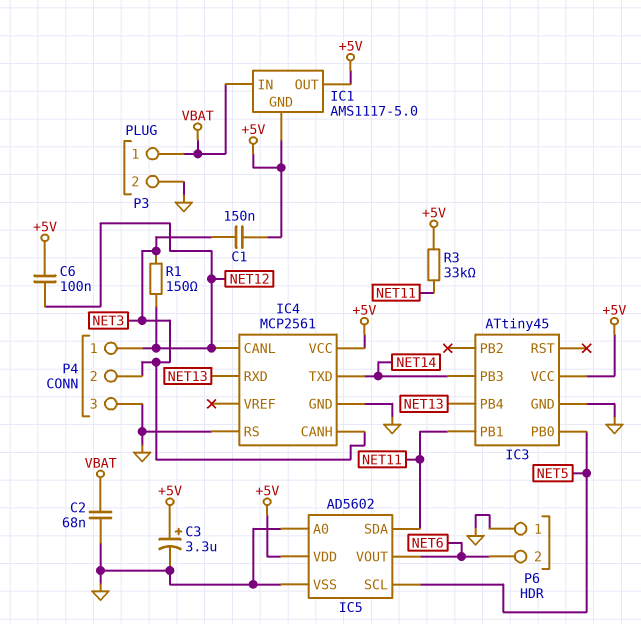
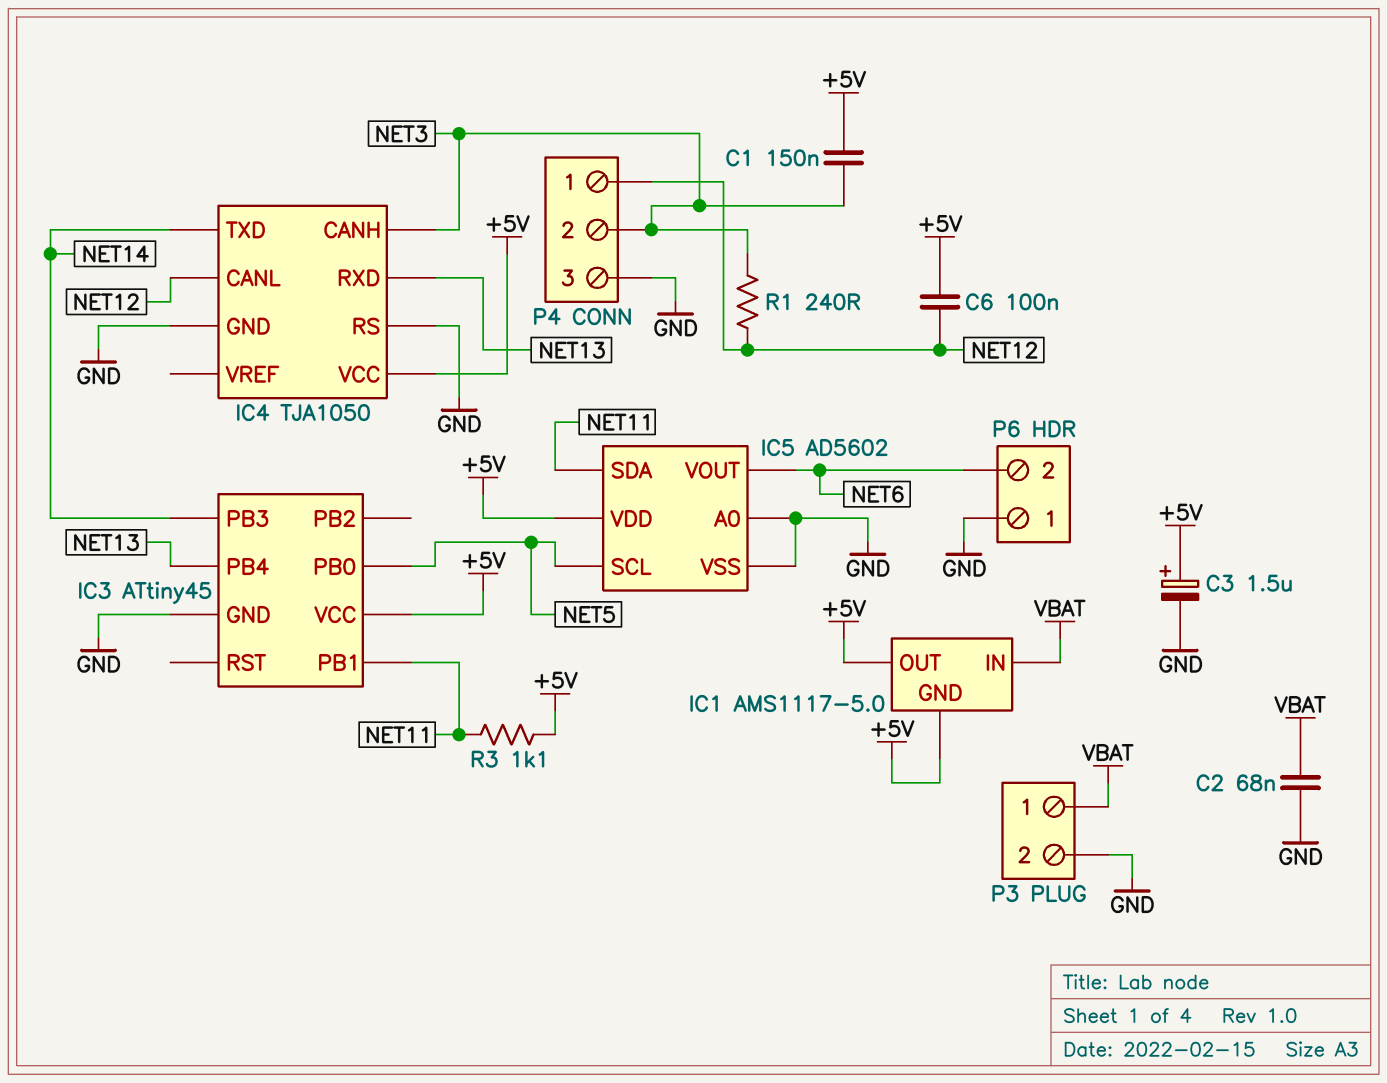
C3: 3.3uF (plus +5V, minus GND) -> 1.5uF (plus +5V, minus GND)
IC4: MCP2561 -> TJA1050
R1: 150 (NET3, NET12) -> 240 (NET3, NET12)
R3: 33k (+5V, NET11) -> 1.1k (+5V, NET11)

